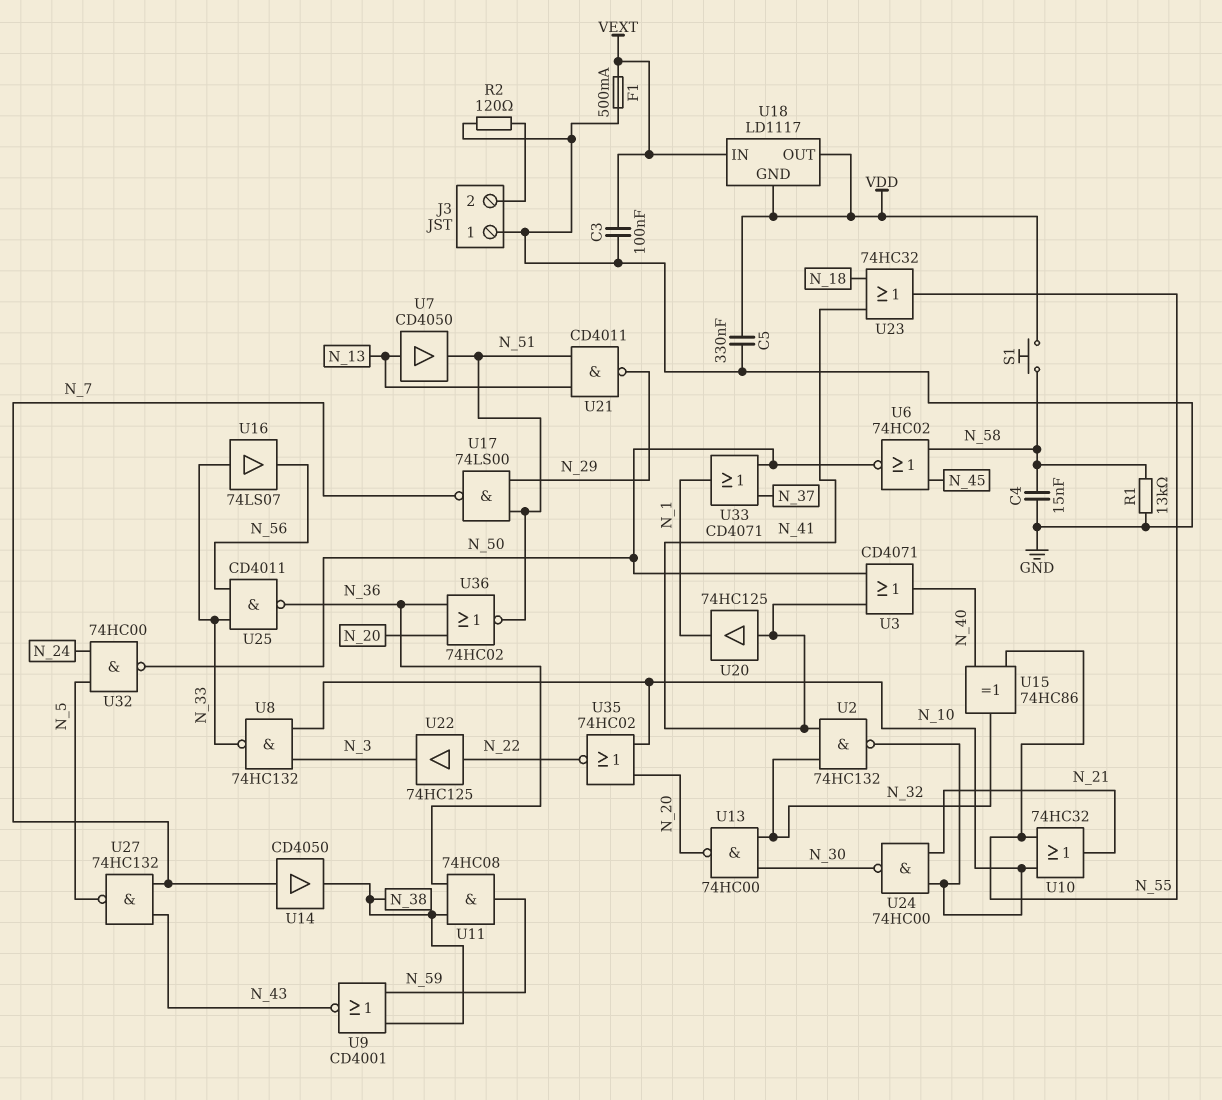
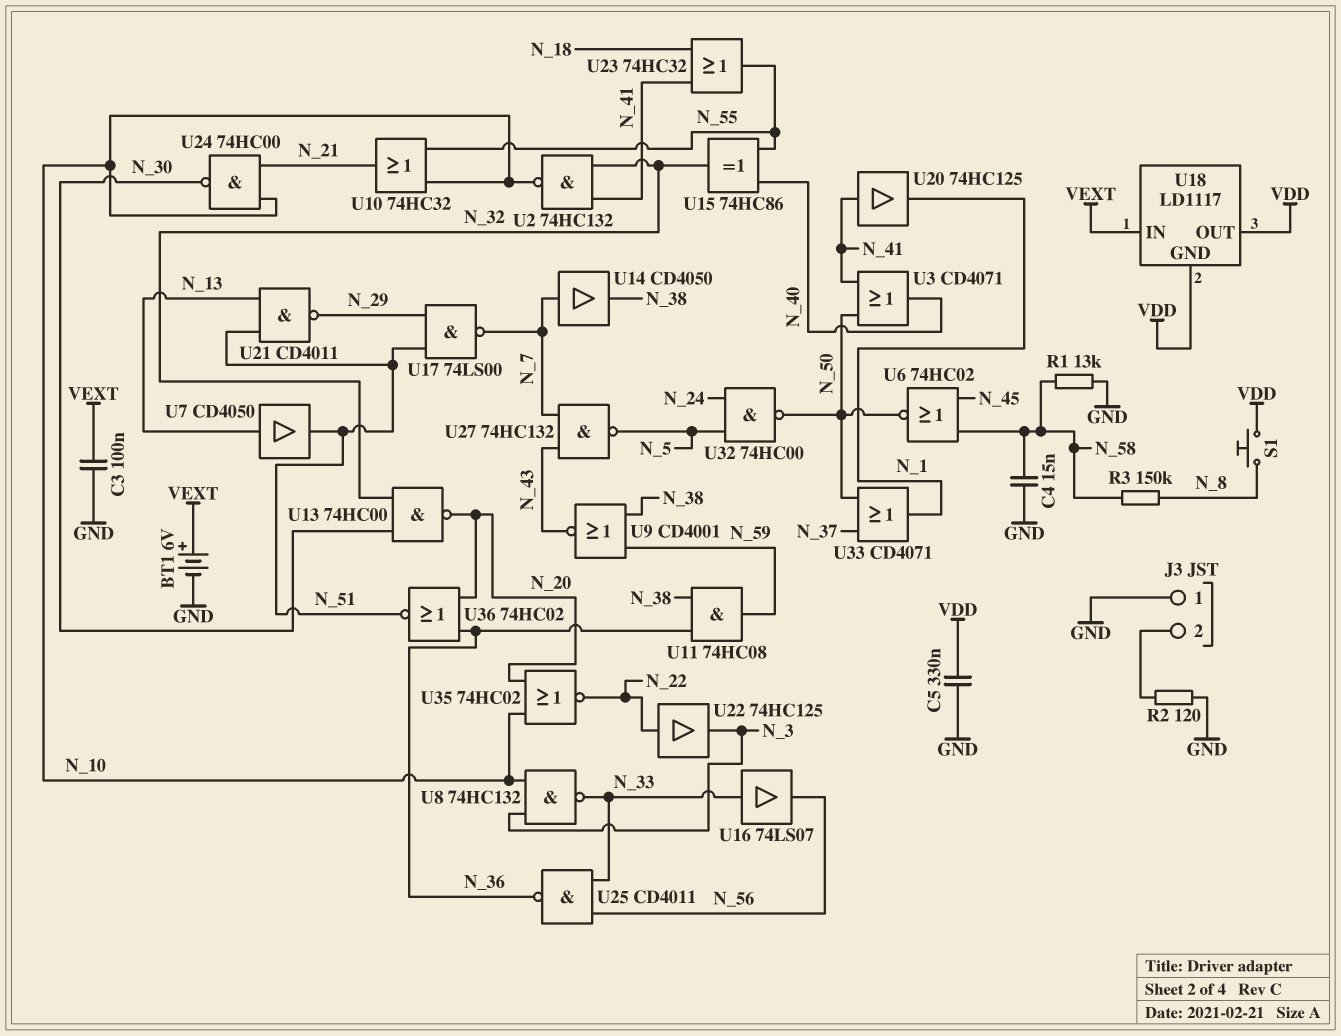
BT1: none -> 6V (plus VEXT, minus GND)
F1: 500mA (GND, VEXT) -> none
R3: none -> 150k (N_8, N_58)
S1: button (N_58, VDD) -> button (N_8, VDD)

